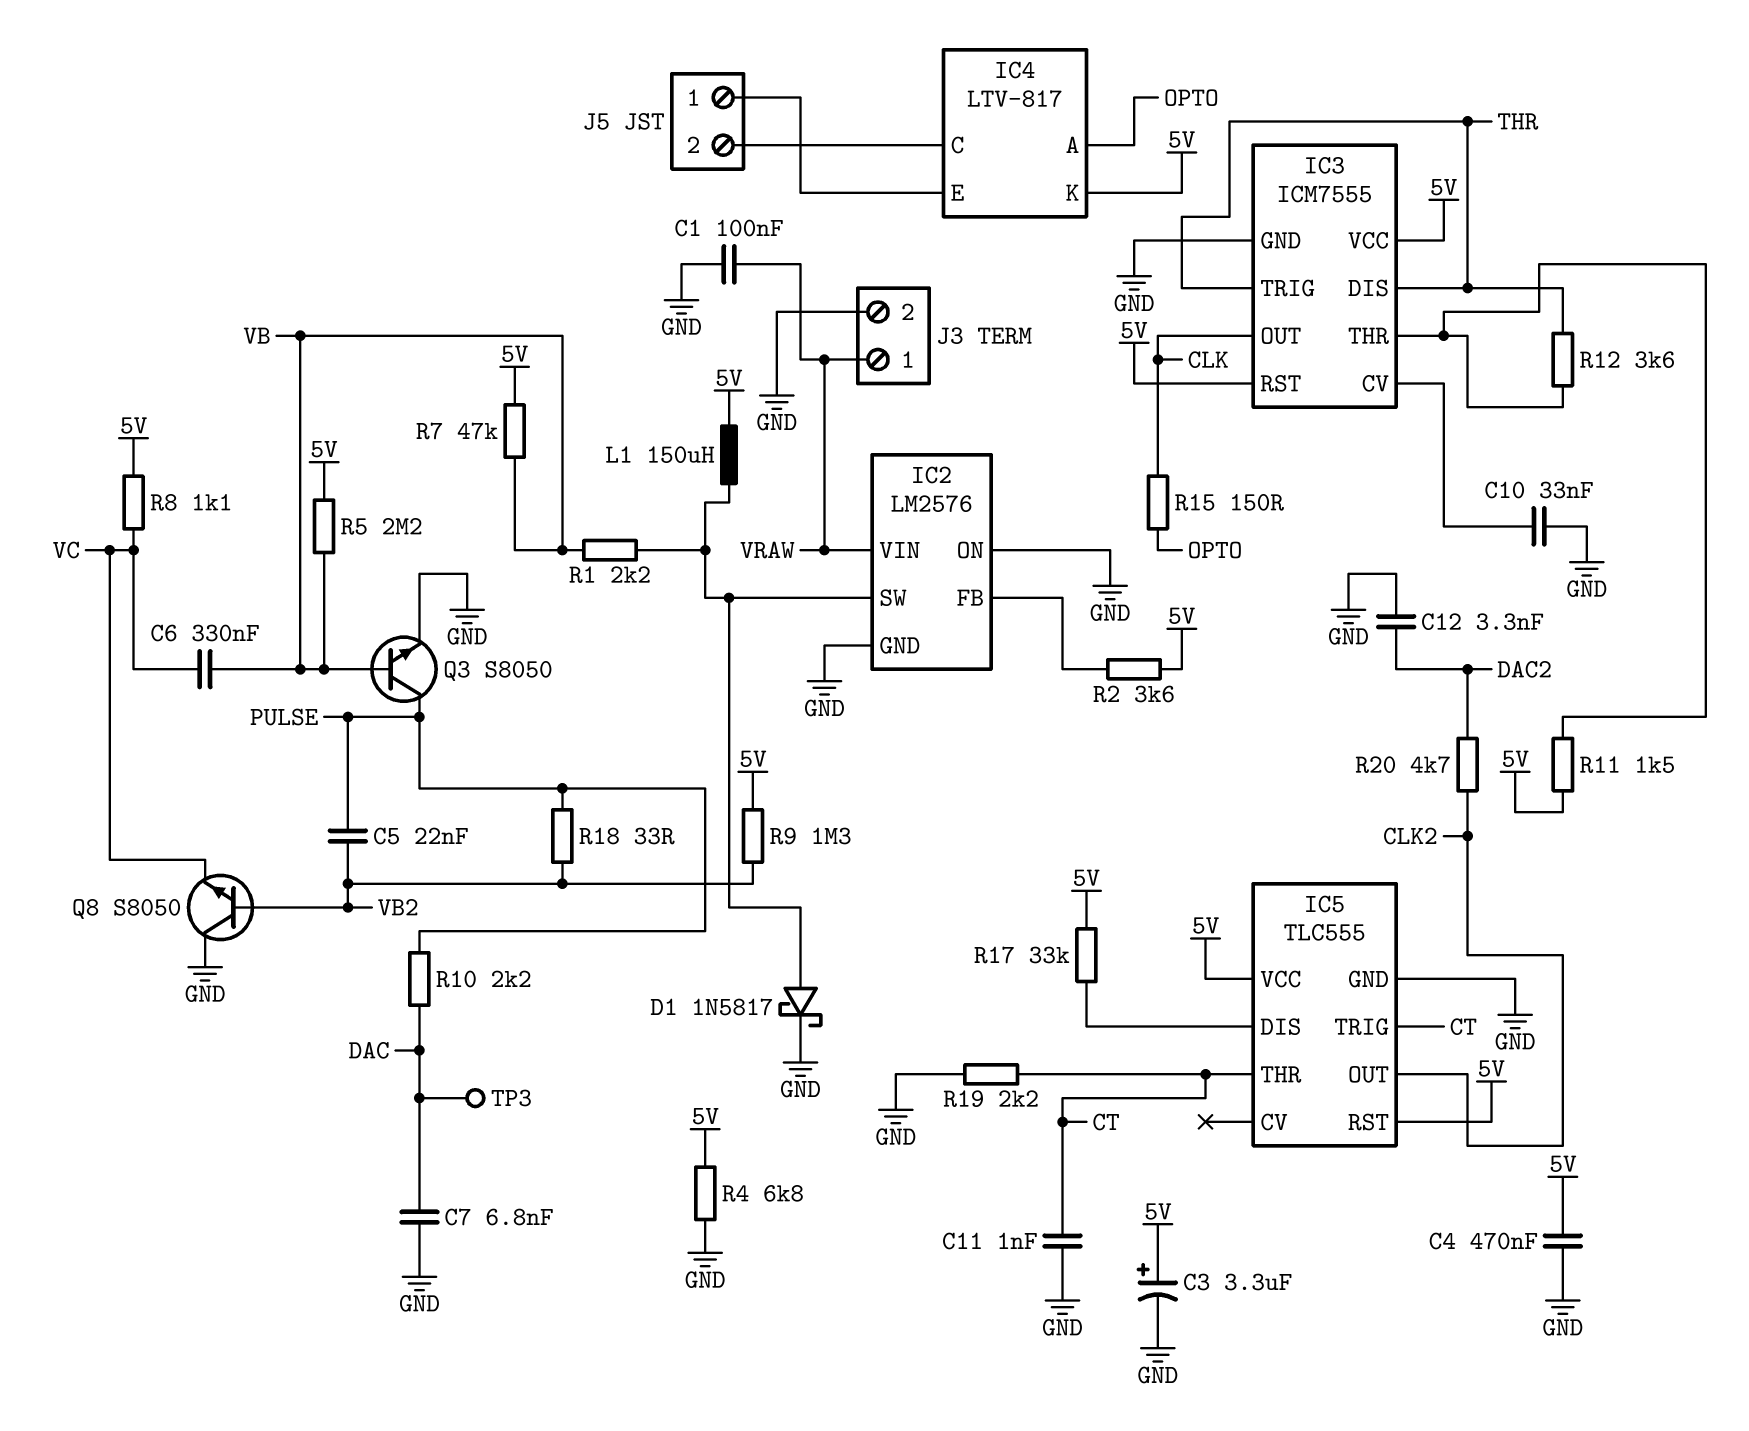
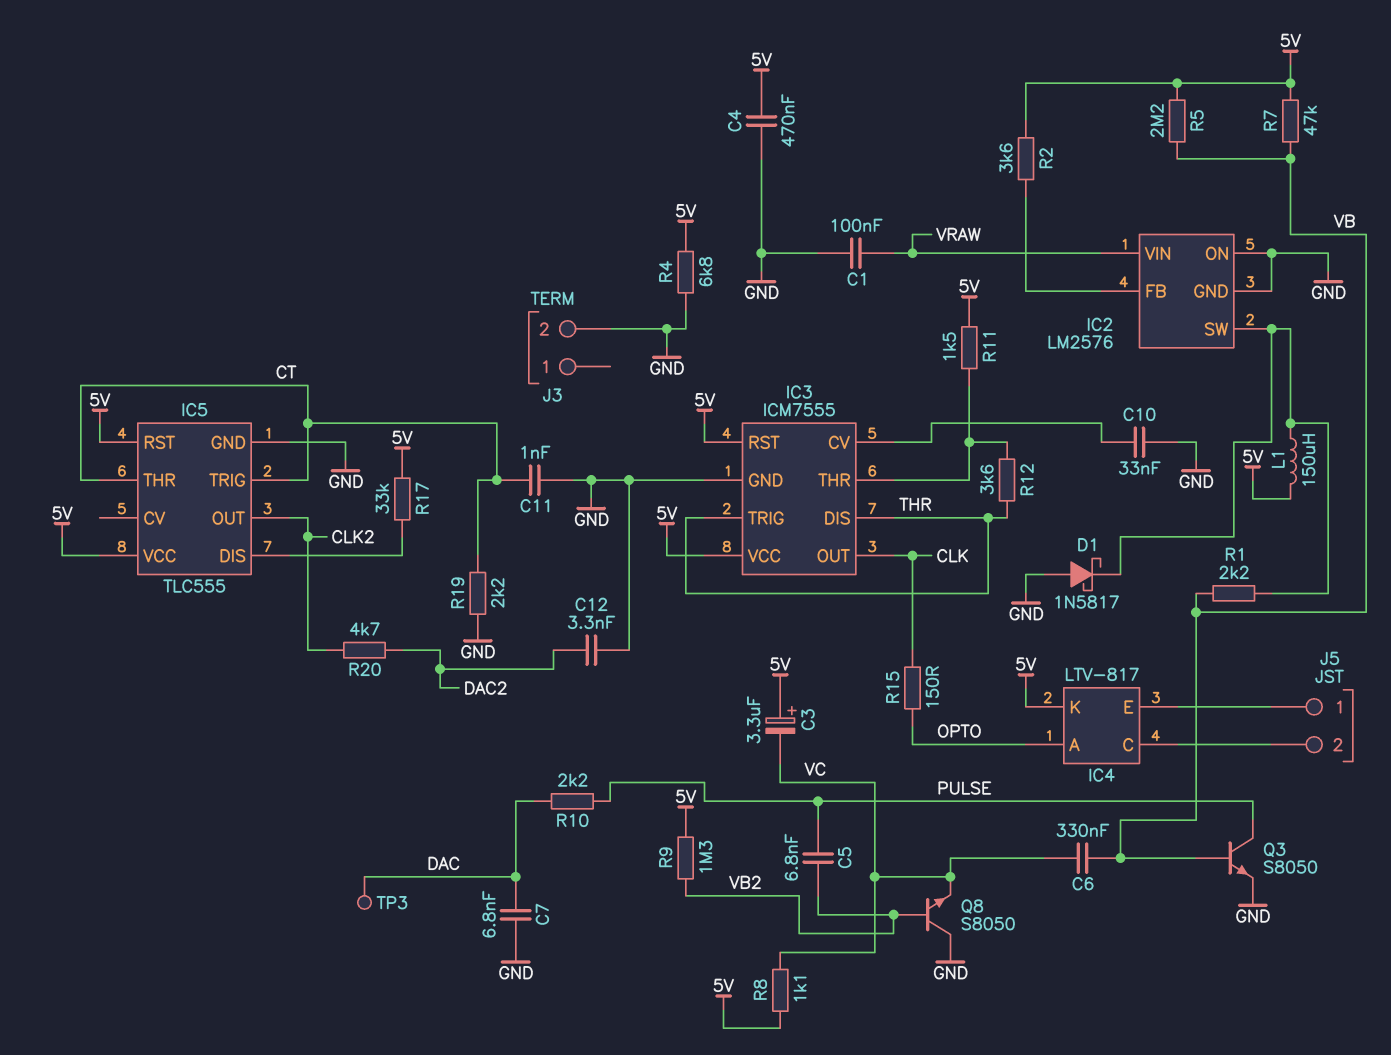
C3: 3.3uF (plus 5V, minus GND) -> 3.3uF (plus 5V, minus VC)
C5: 22nF (PULSE, VB2) -> 6.8nF (PULSE, VB2)
D1: schottky 1N5817 (A IC2/SW, K GND) -> schottky 1N5817 (A GND, K IC2/SW)
J3 pin 1: VRAW -> none
R18: 33 (PULSE, VB2) -> none

